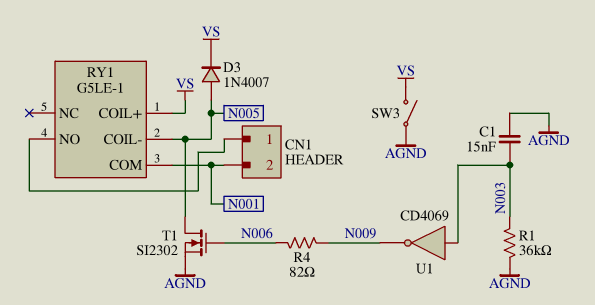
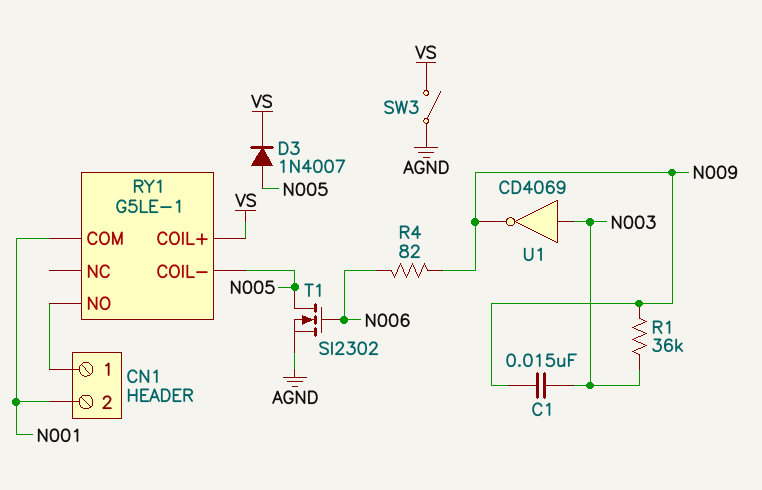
C1: 15nF (AGND, N003) -> 15nF (N003, N009)
R1: 36k (AGND, N003) -> 36k (N003, N009)

